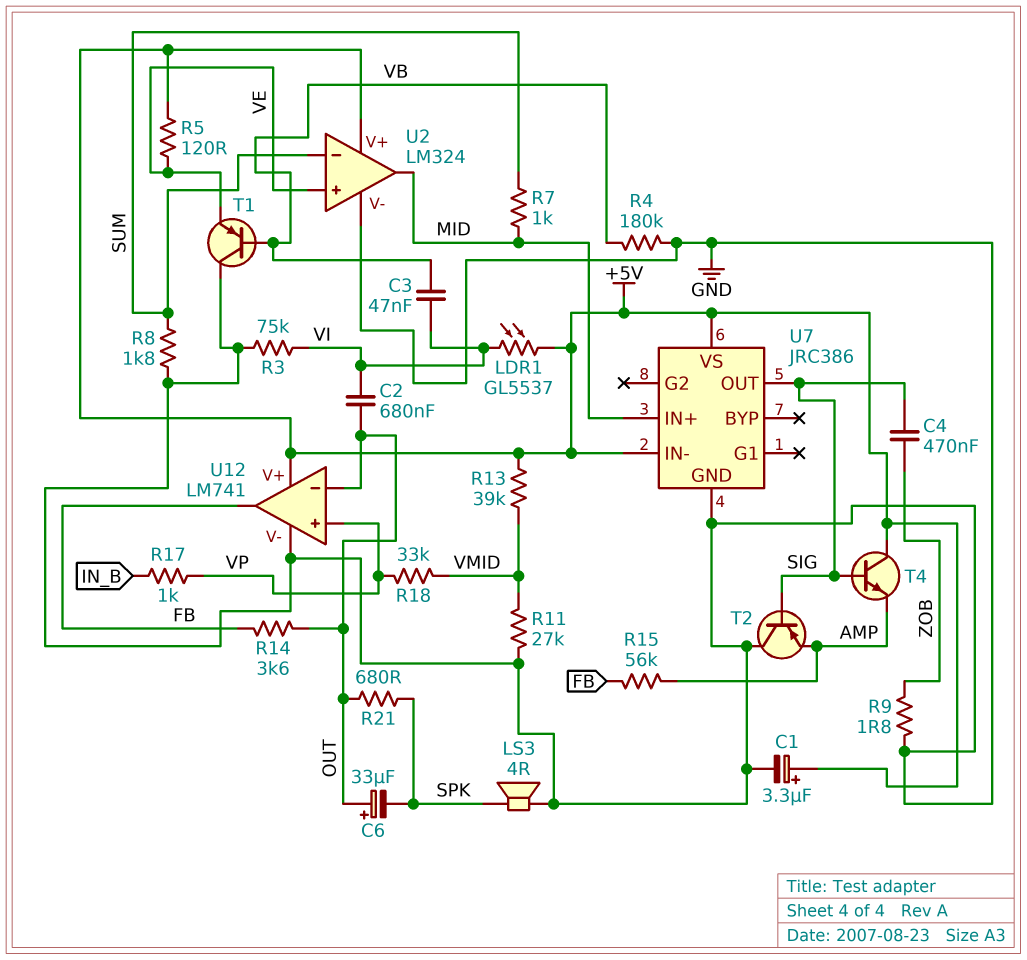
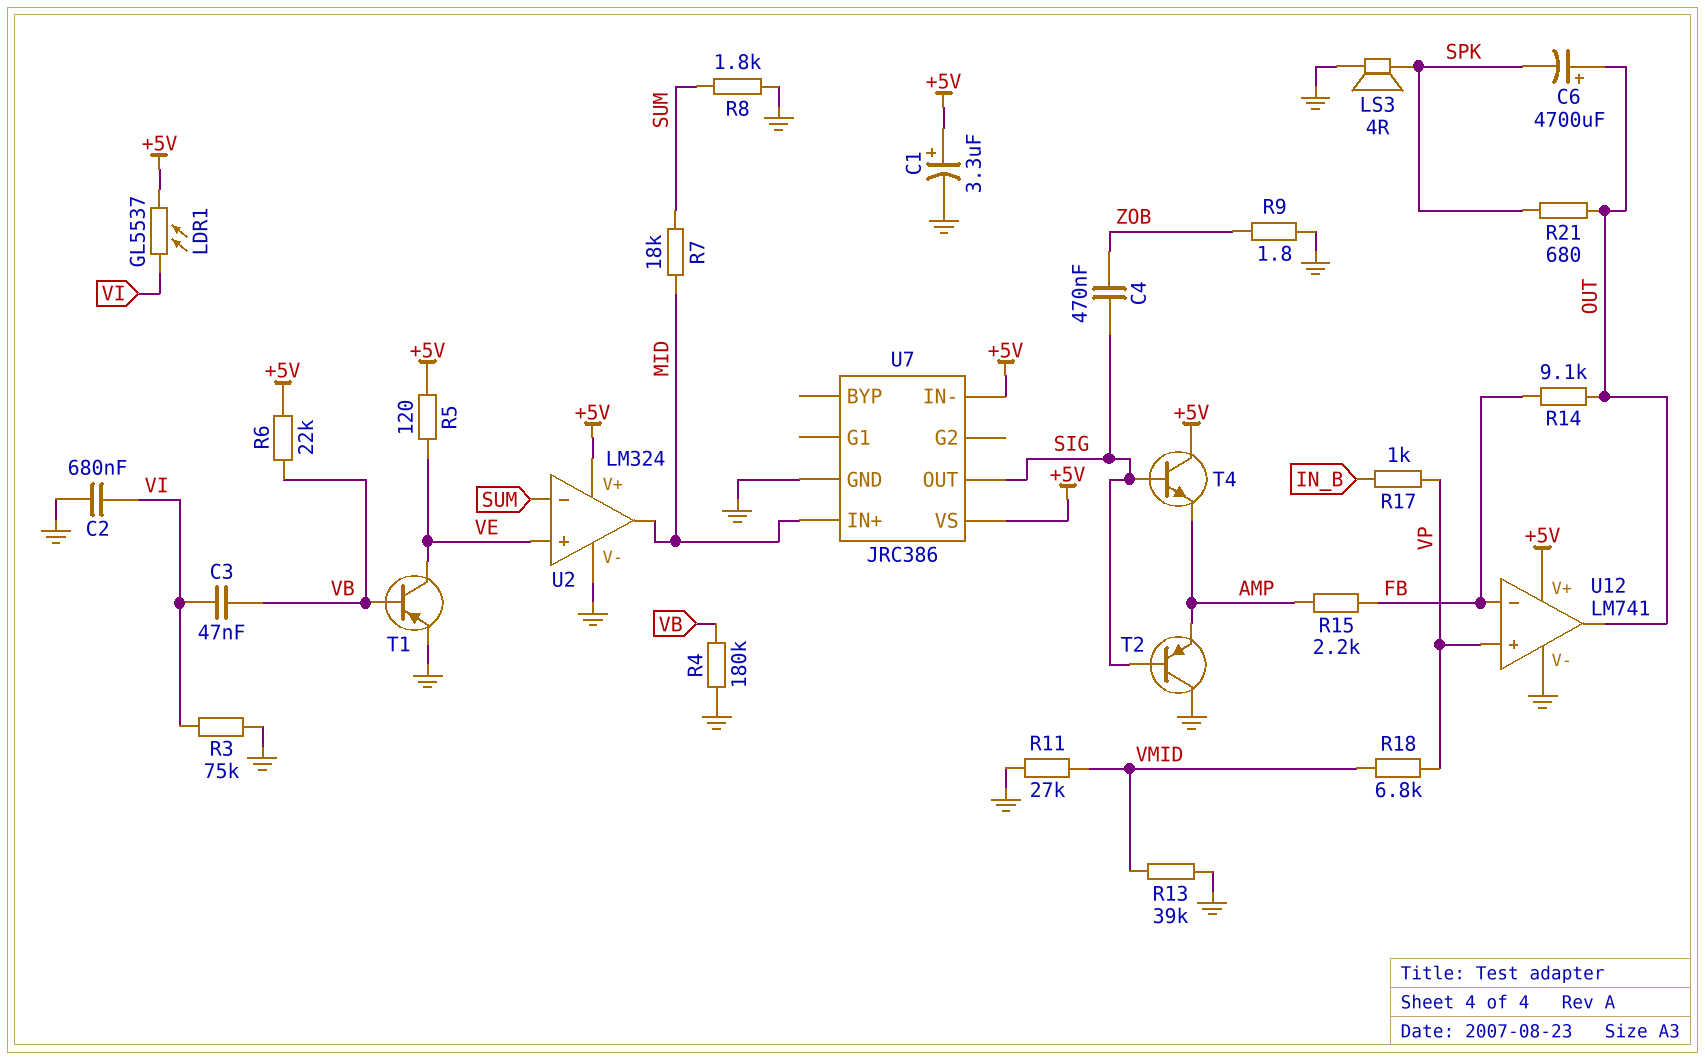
C2: 680nF (OUT, VI) -> 680nF (GND, VI)
C6: 33uF (plus OUT, minus SPK) -> 4700uF (plus OUT, minus SPK)
R6: none -> 22k (+5V, VB)
R7: 1k (MID, SUM) -> 18k (MID, SUM)
R13: 39k (+5V, VMID) -> 39k (GND, VMID)
R14: 3.6k (FB, OUT) -> 9.1k (FB, OUT)
R15: 56k (AMP, FB) -> 2.2k (AMP, FB)
R18: 33k (VMID, VP) -> 6.8k (VMID, VP)
T1: PNP (B VB, C GND, E VE) -> PNP (B VB, C VE, E GND)
U12 pin in-: OUT -> FB
U12 pin out: FB -> OUT

